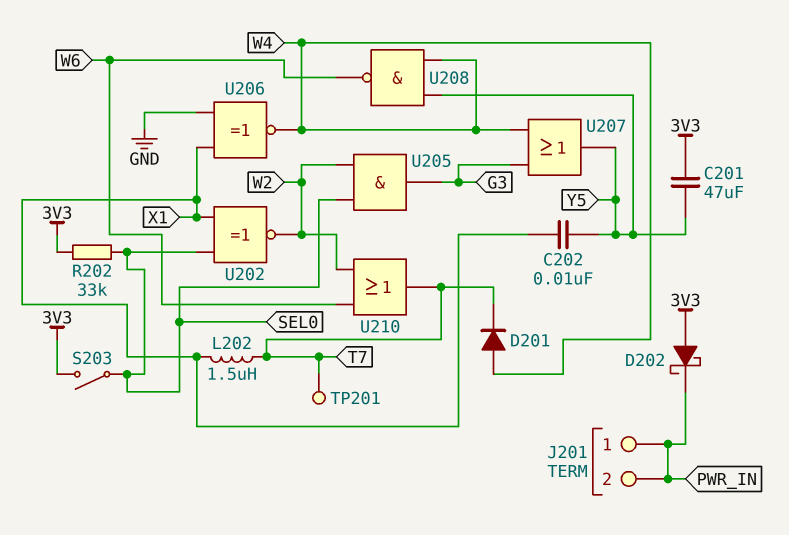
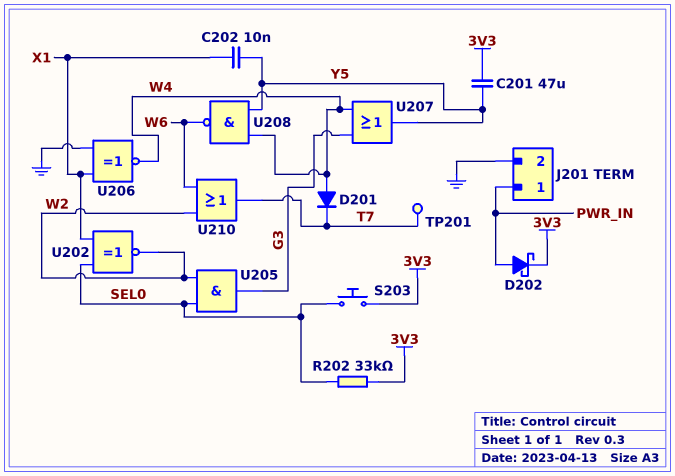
D202: schottky (A 3V3, K PWR_IN) -> schottky (A PWR_IN, K 3V3)
J201 pin 2: PWR_IN -> GND
L202: 1.5uH (T7, X1) -> none
S203: switch (3V3, SEL0) -> button (3V3, SEL0)

